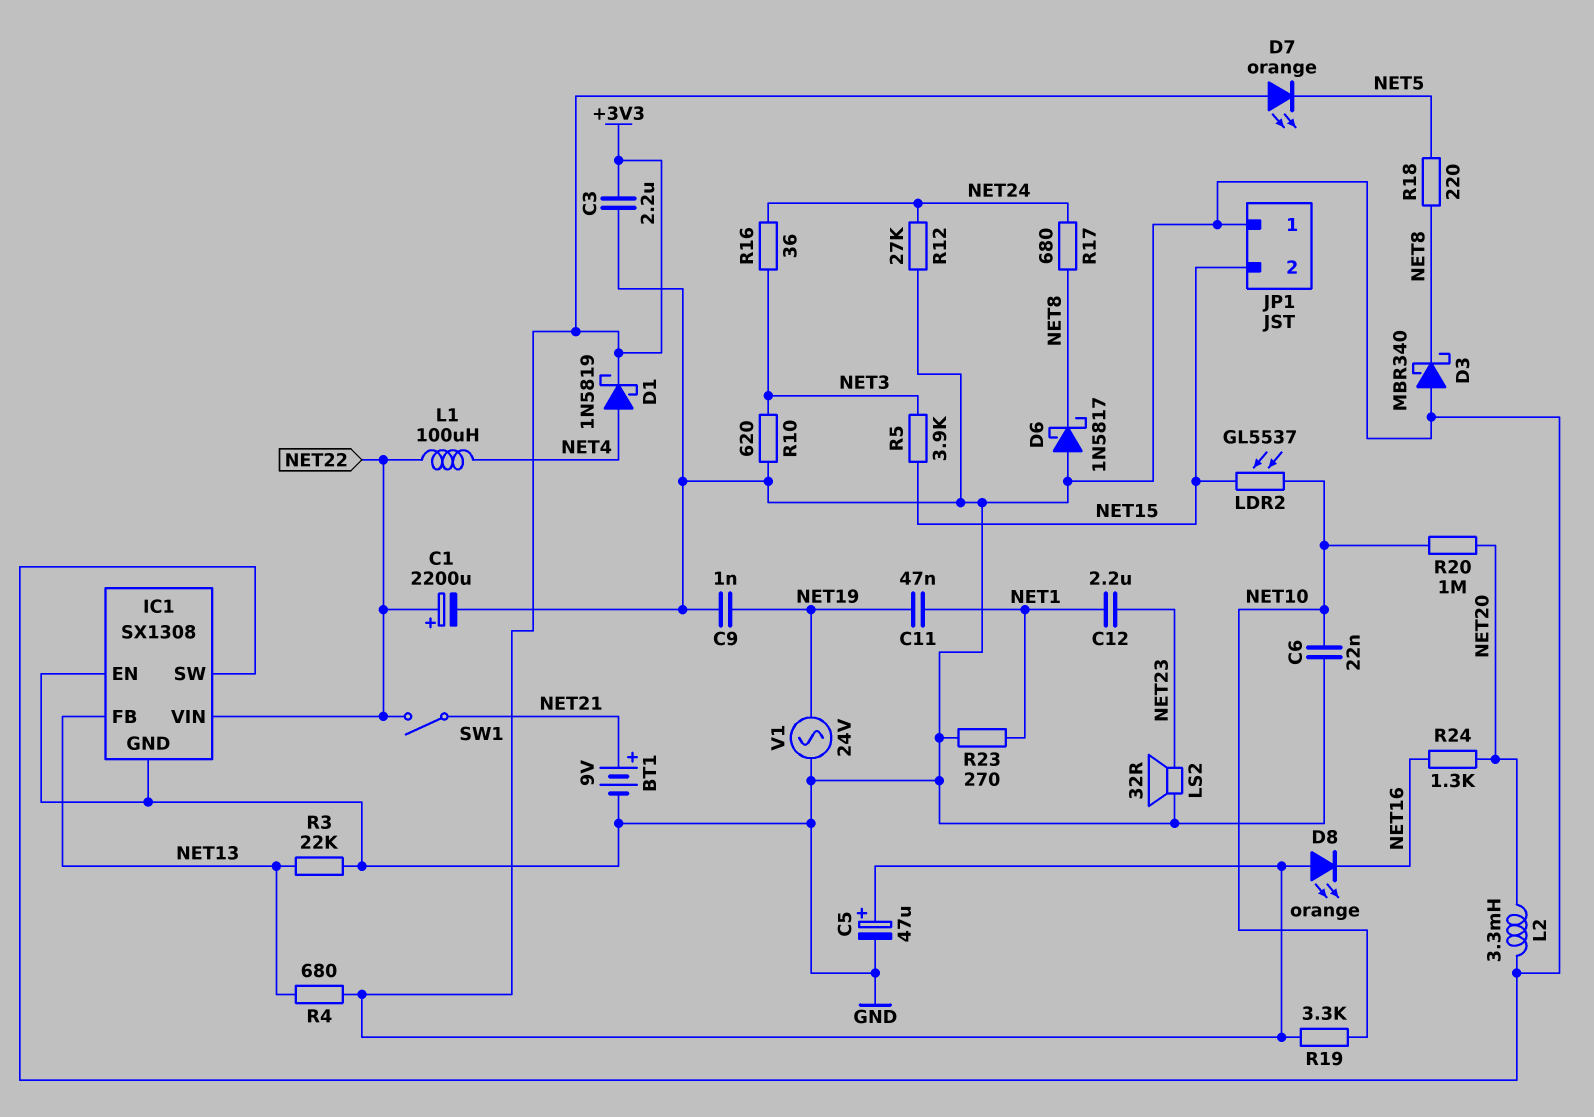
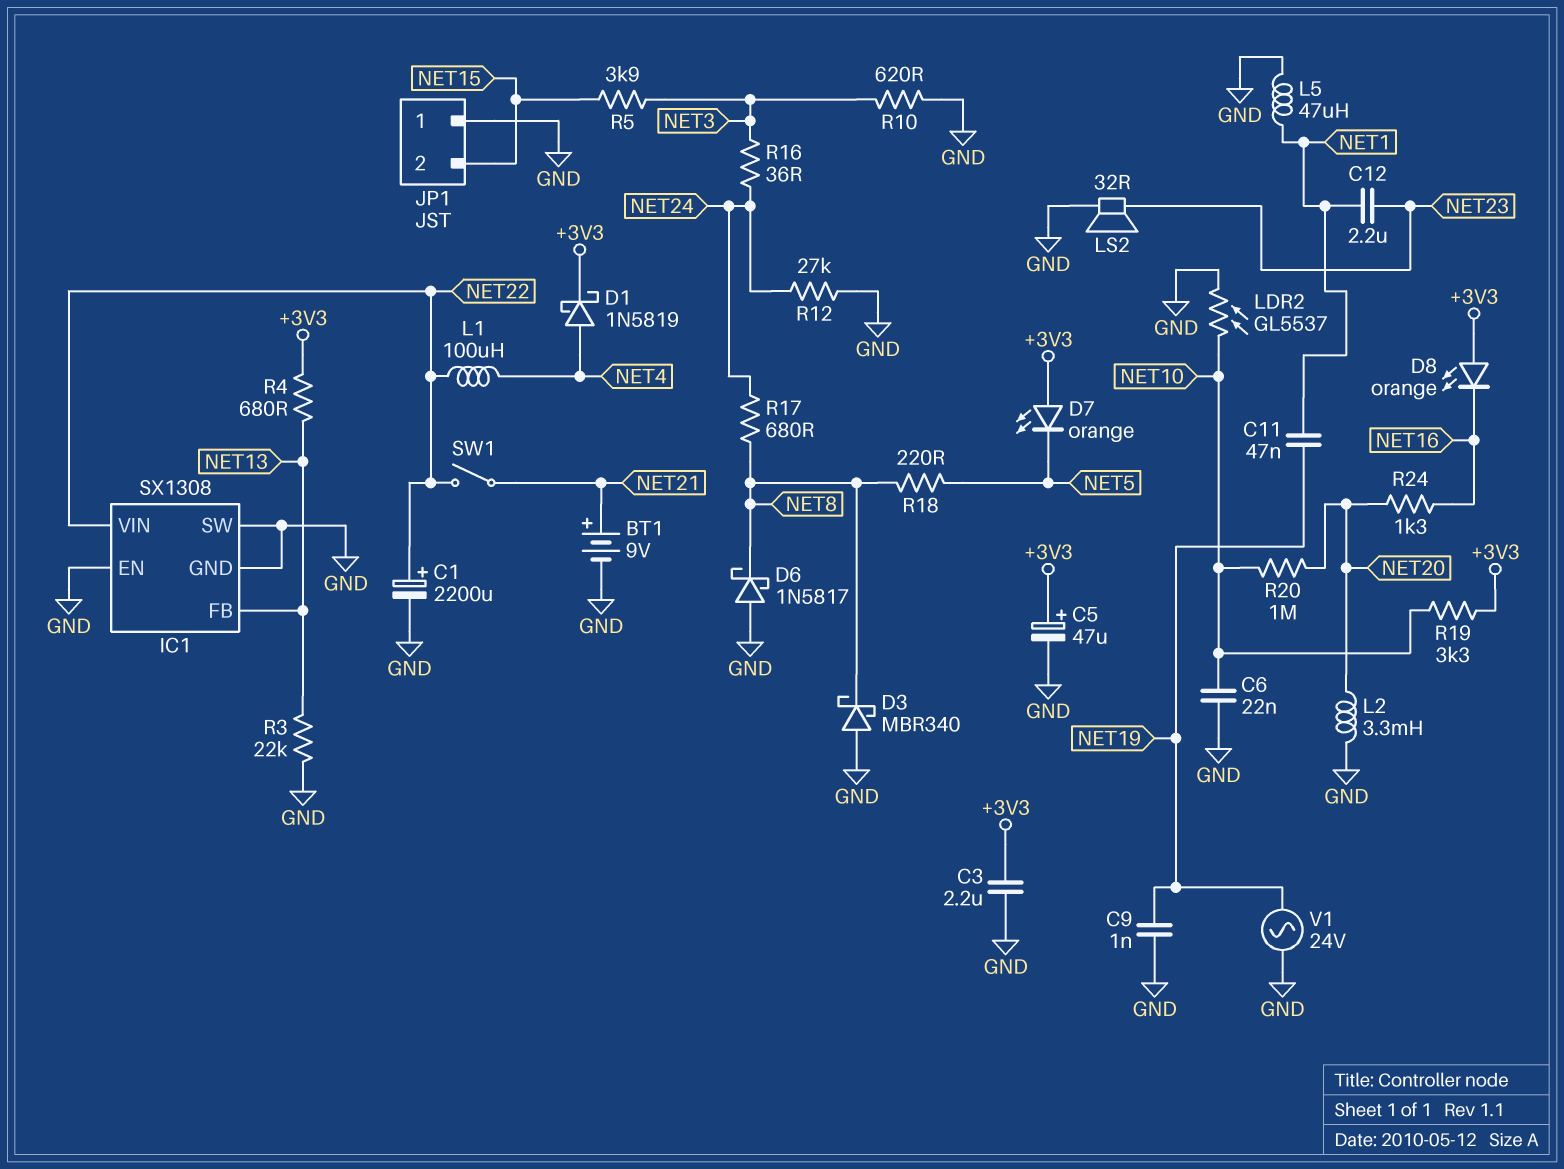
L5: none -> 47uH (GND, NET1)
LDR2: GL5537 (NET10, NET15) -> GL5537 (GND, NET10)
R23: 270 (GND, NET1) -> none

